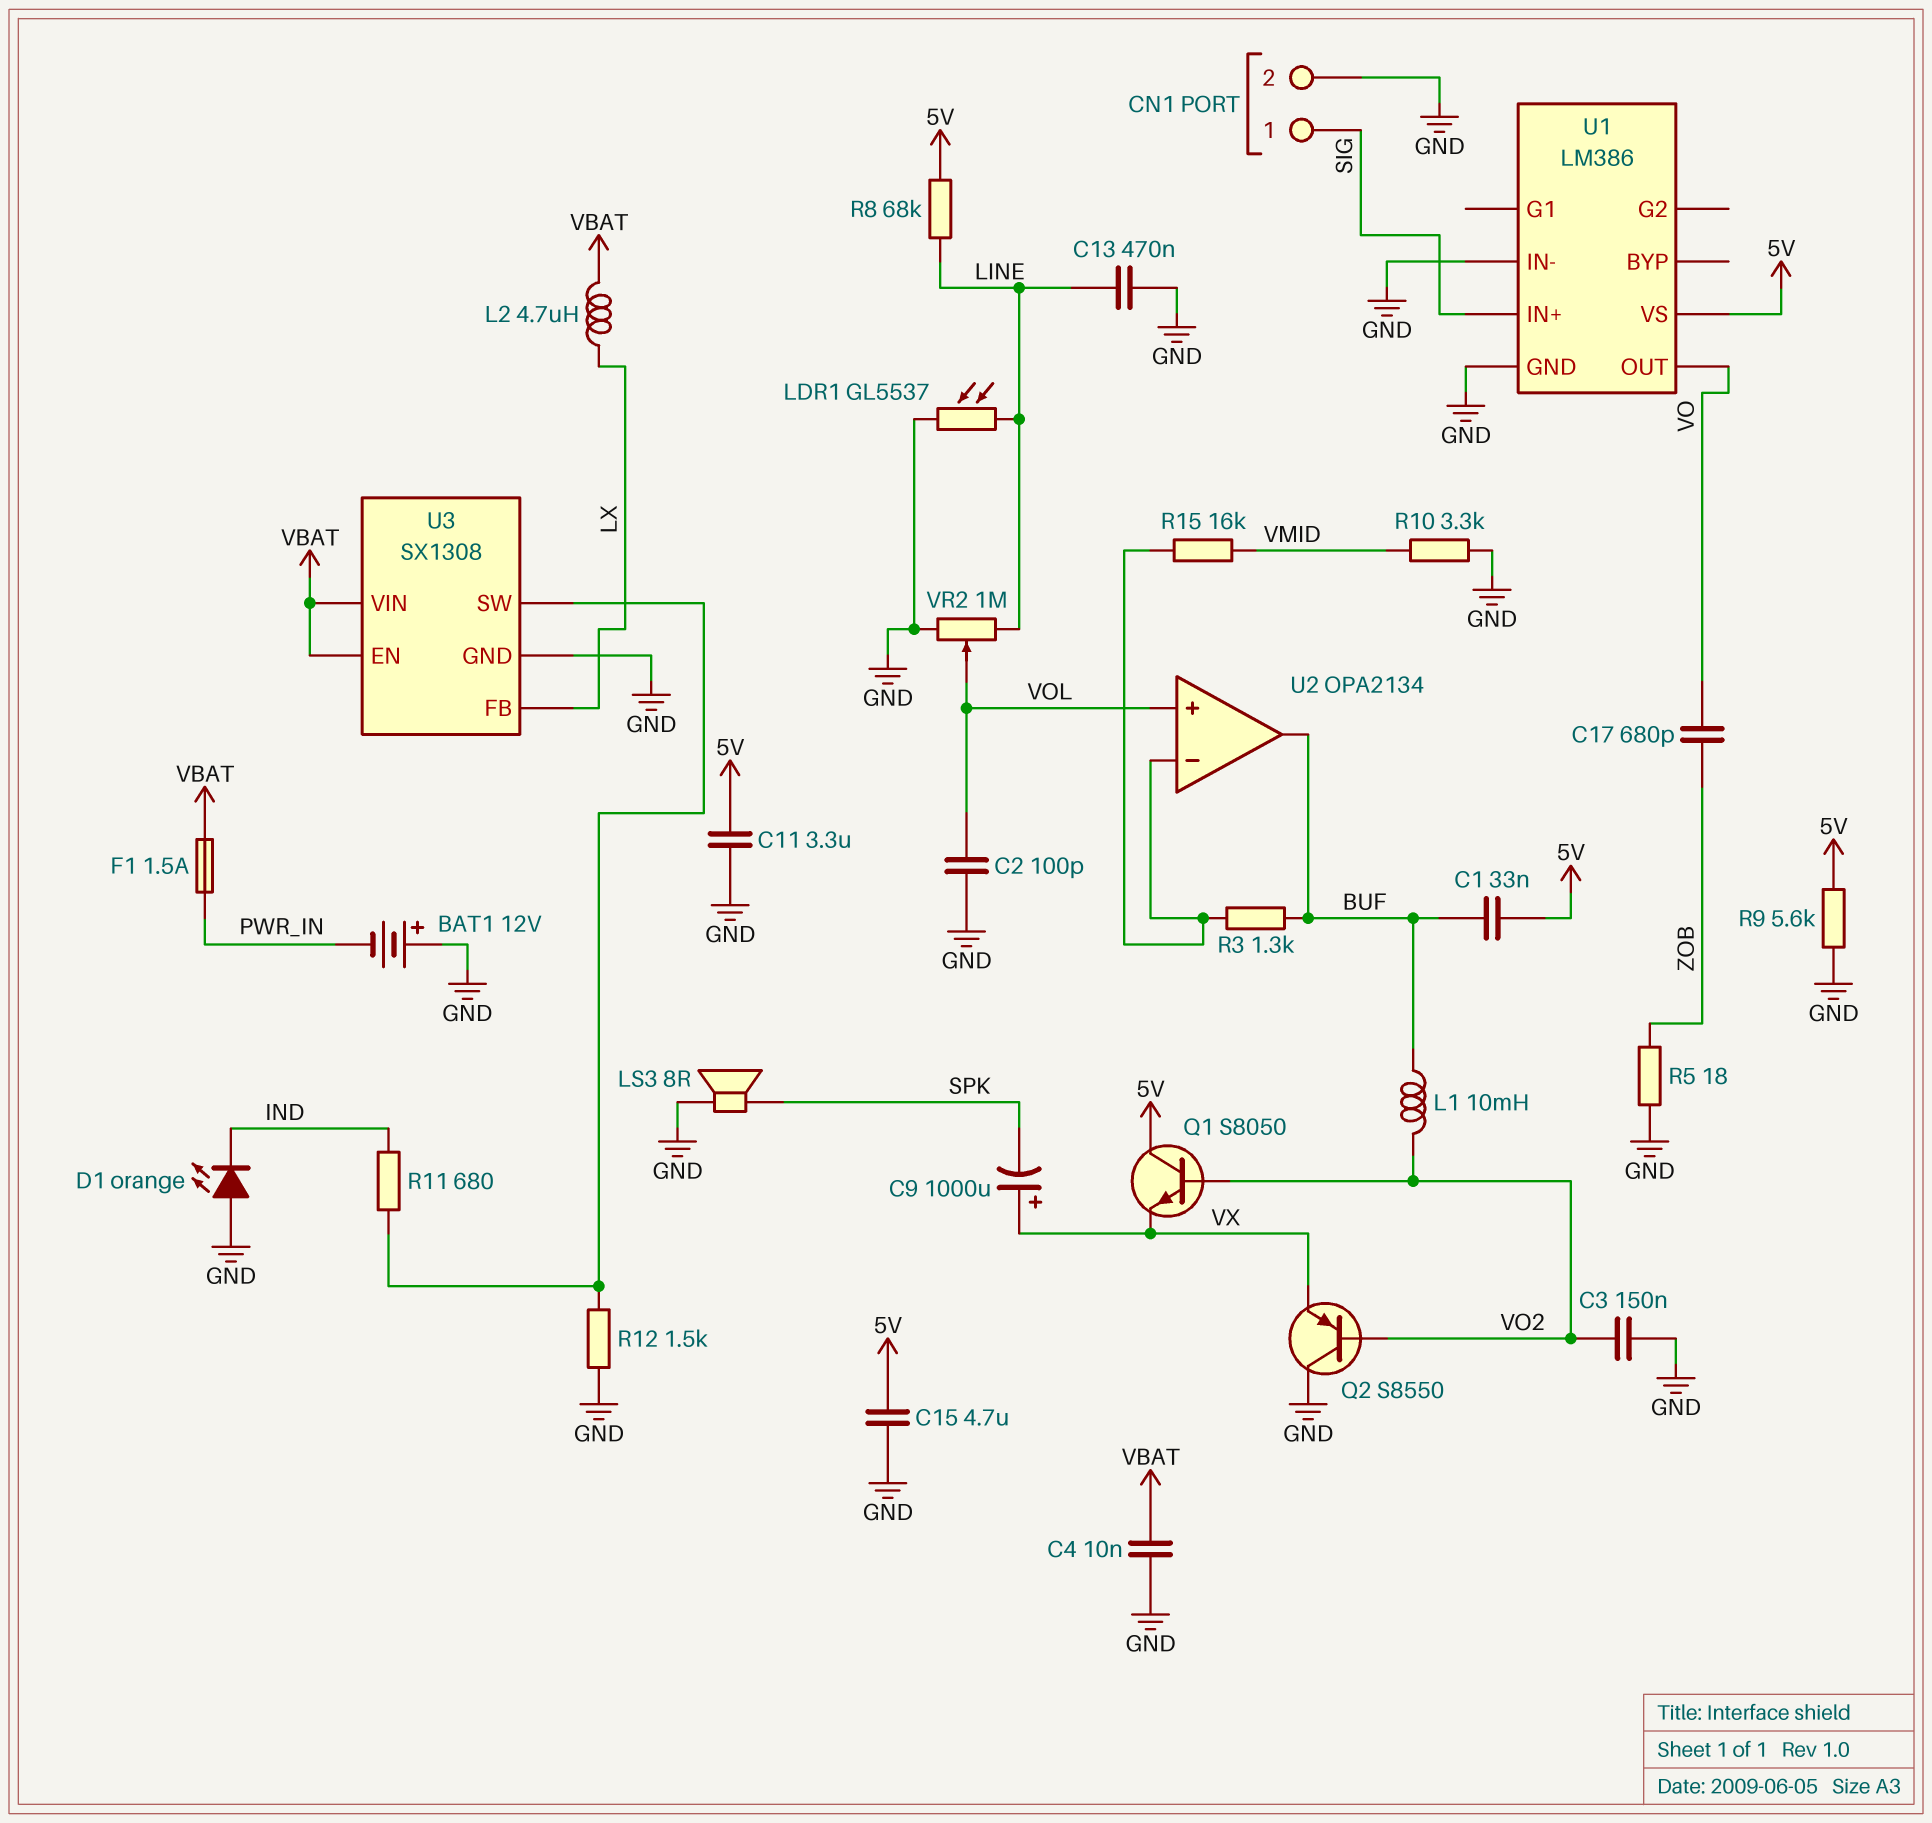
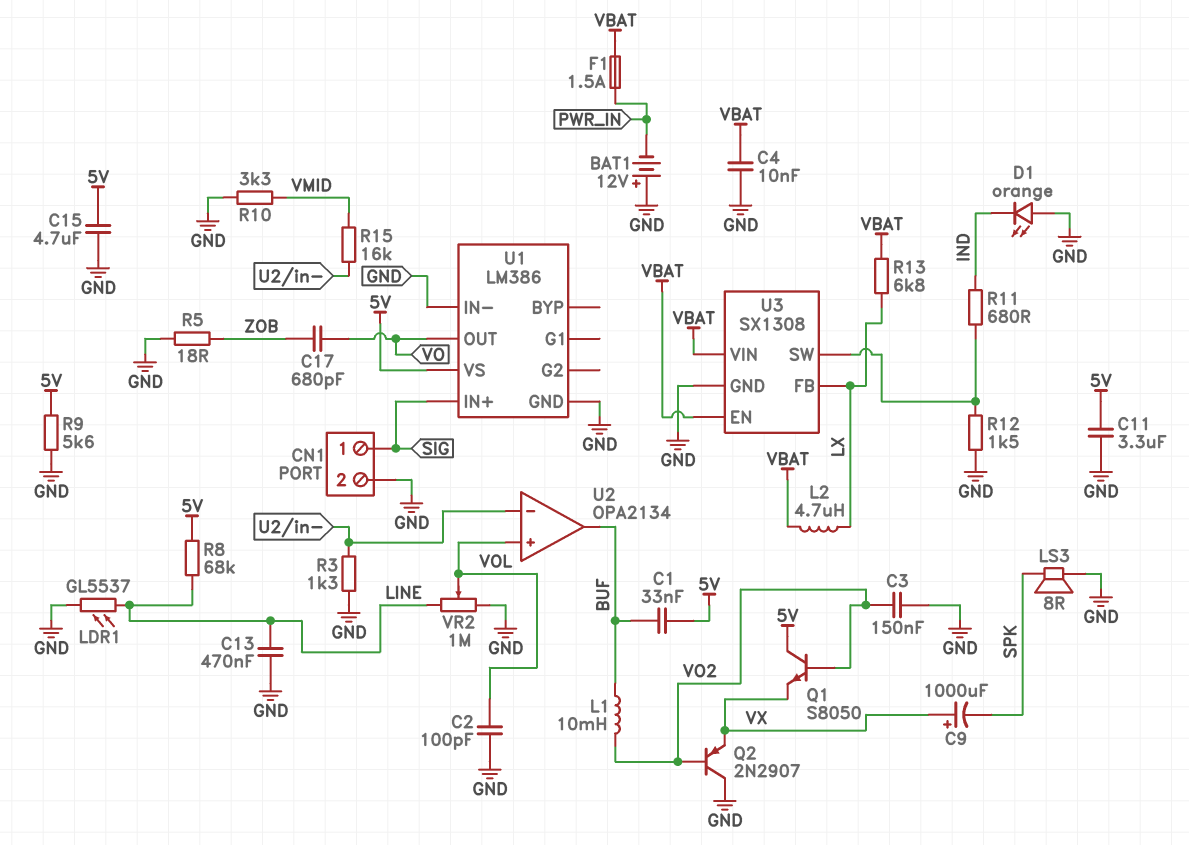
Q2: PNP S8550 (B VO2, C GND, E VX) -> PNP 2N2907 (B VO2, C GND, E VX)
R3: 1.3k (BUF, U2/in-) -> 1.3k (GND, U2/in-)
R13: none -> 6.8k (LX, VBAT)

